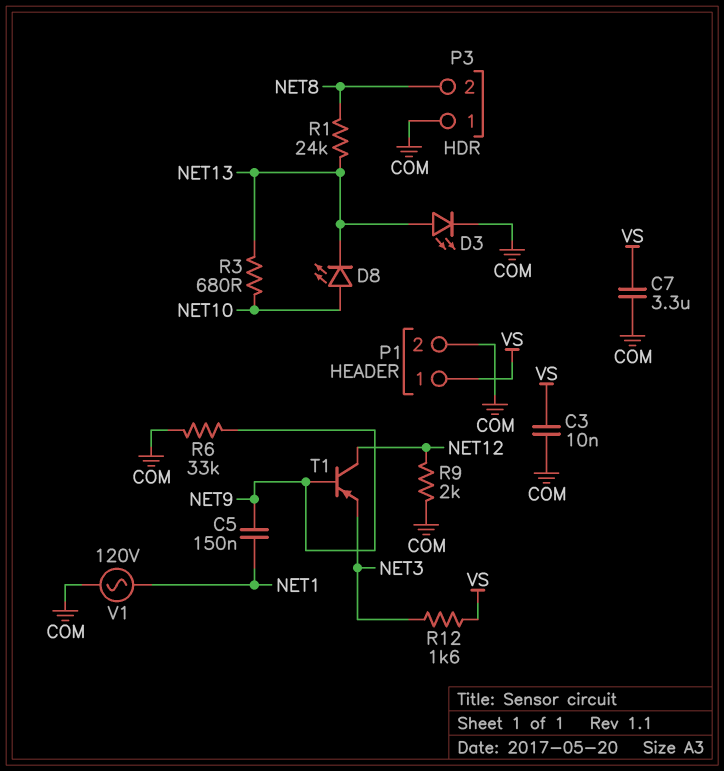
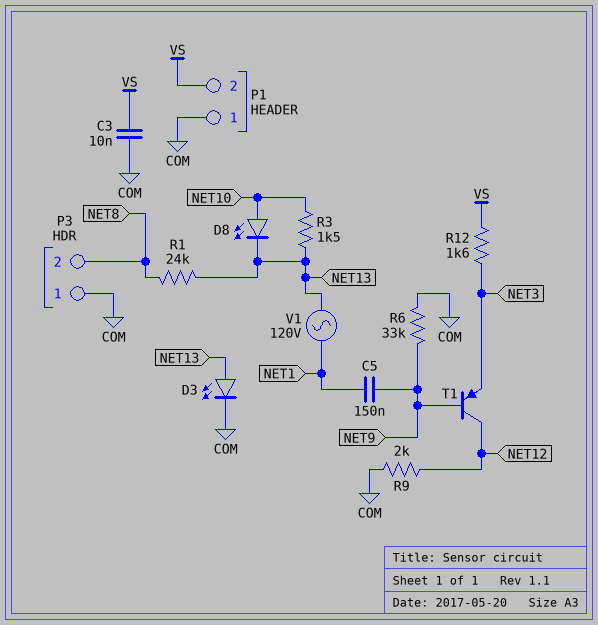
C7: 3.3uF (COM, VS) -> none
P1 pin 1: VS -> COM
P1 pin 2: COM -> VS
R3: 680 (NET10, NET13) -> 1.5k (NET10, NET13)
V1: AC 120V (COM, NET1) -> AC 120V (NET1, NET13)

